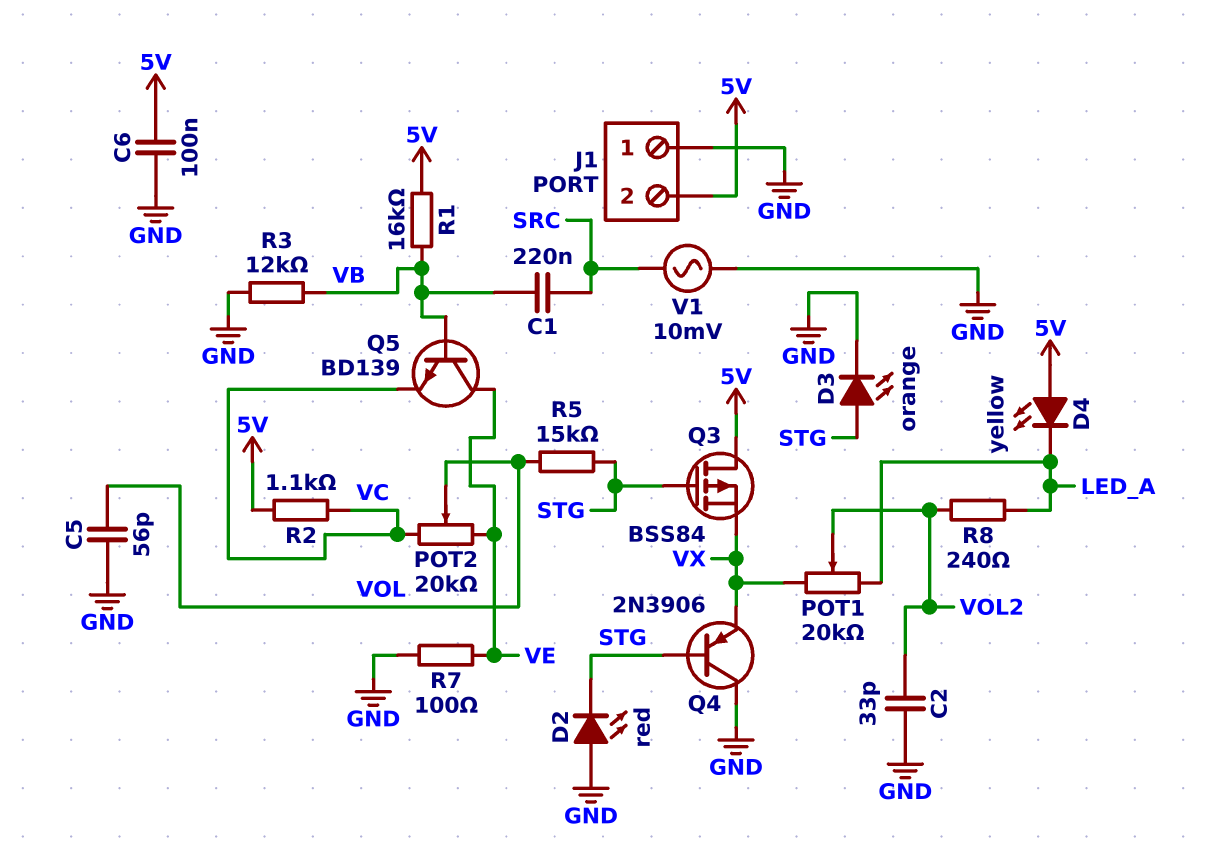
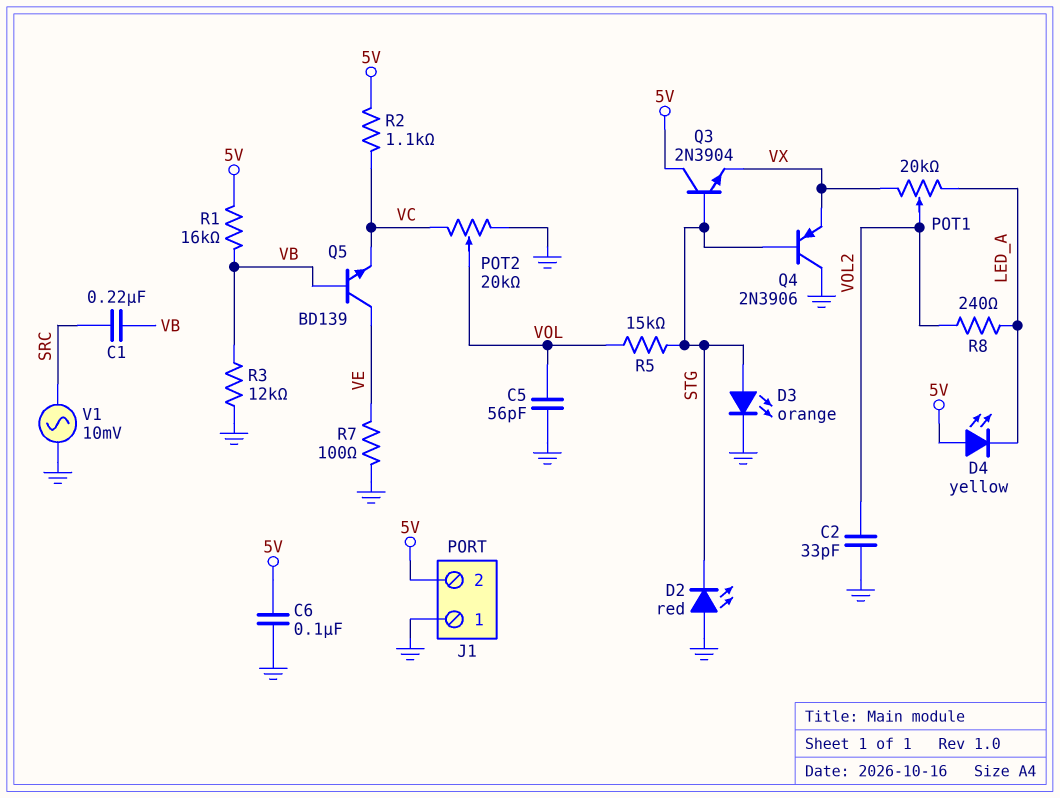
POT2: 20k (VC, VE, wiper VOL) -> 20k (GND, VC, wiper VOL)
Q3: PMOS BSS84 (G STG, D 5V, S VX) -> NPN 2N3904 (B STG, C 5V, E VX)

